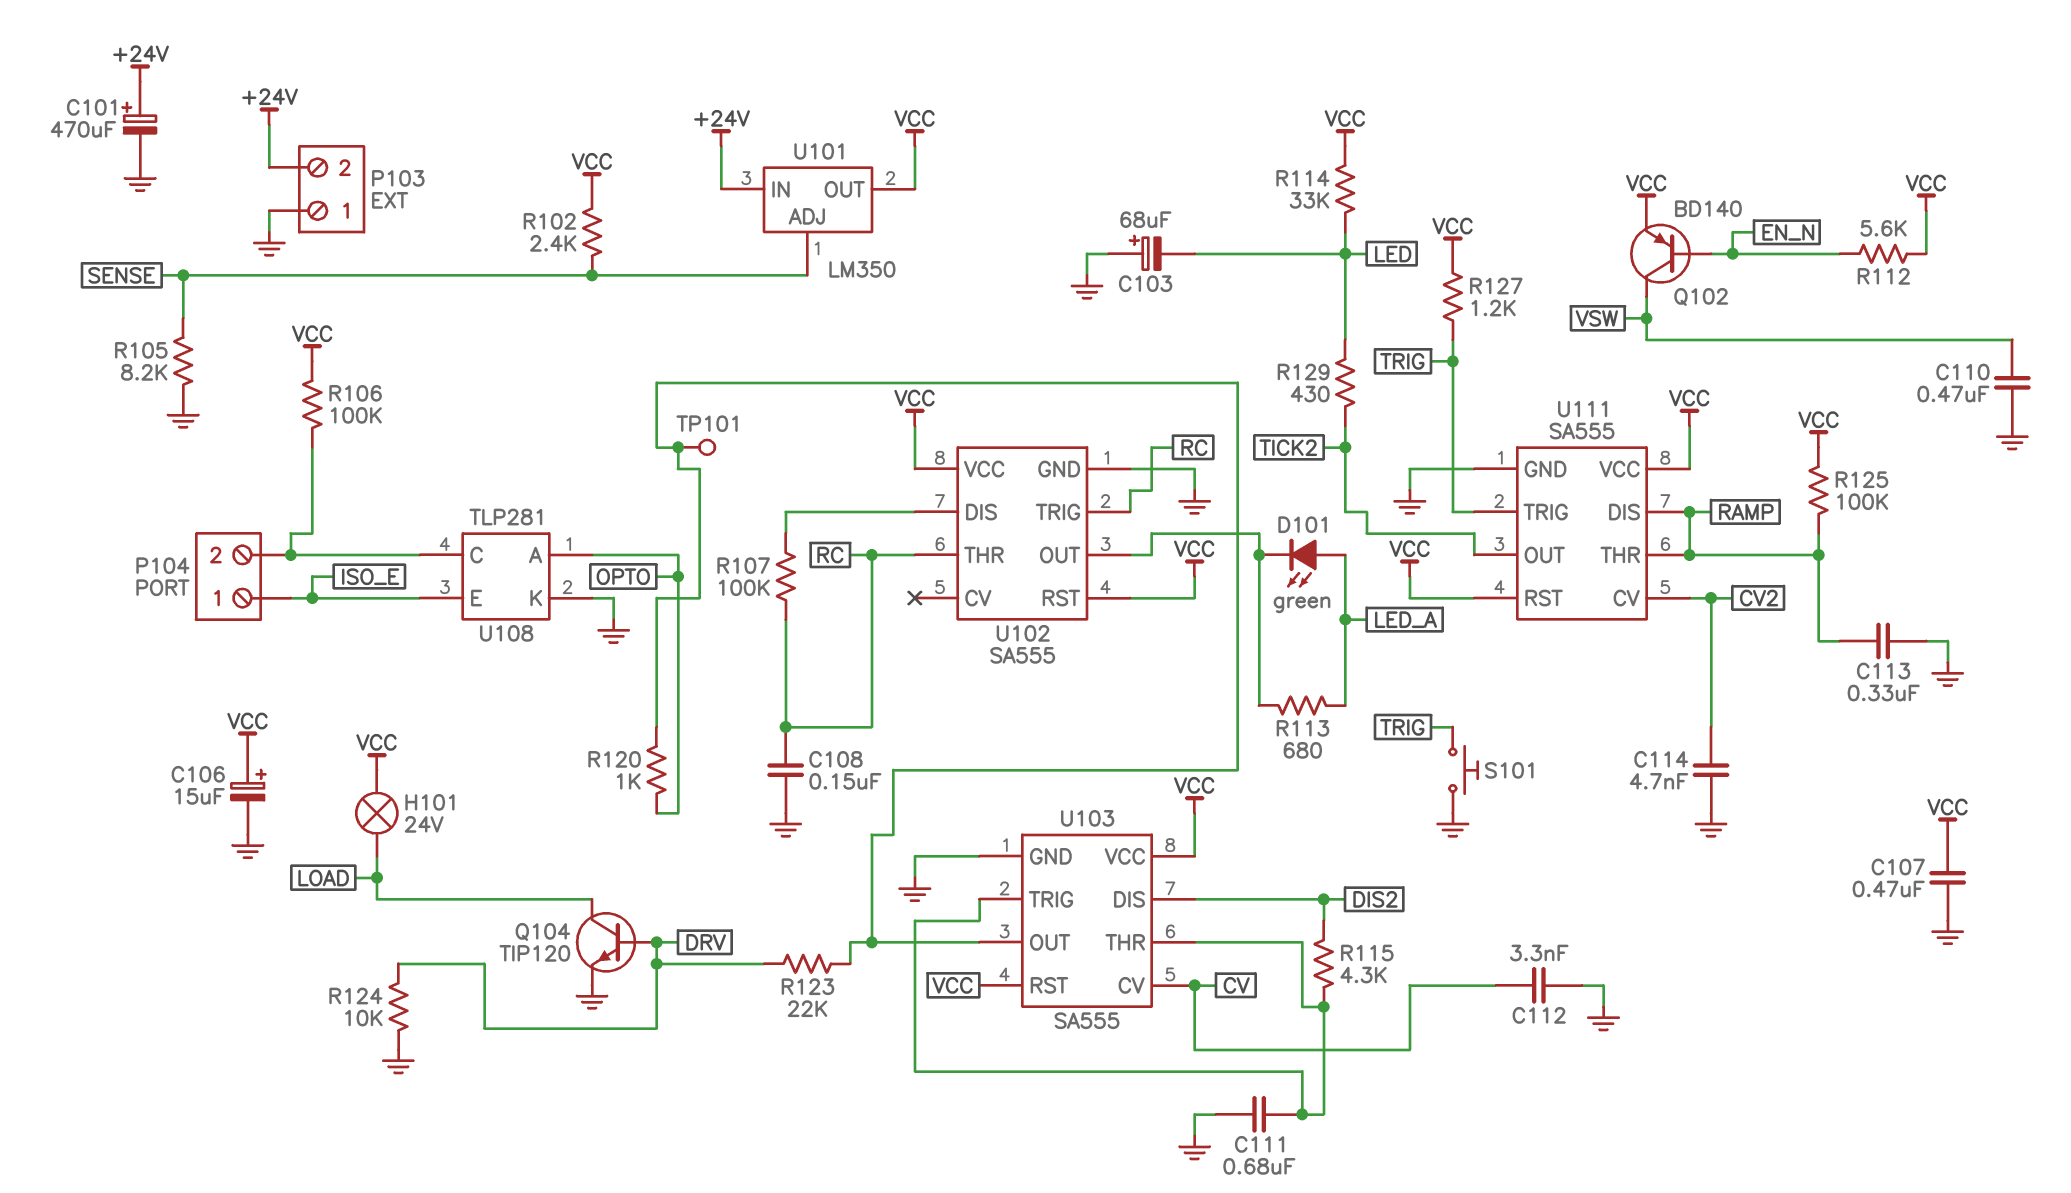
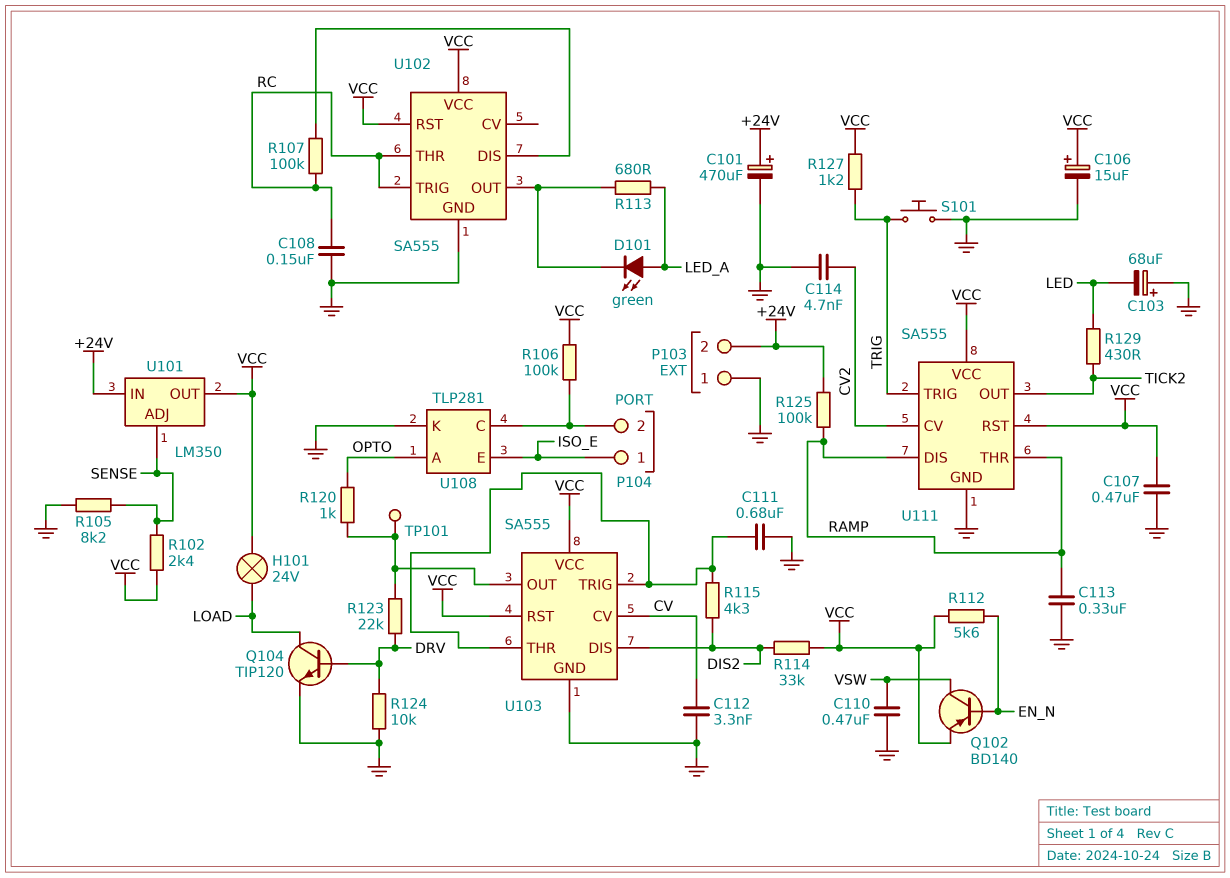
R114: 33k (LED, VCC) -> 33k (DIS2, VCC)
R125: 100k (RAMP, VCC) -> 100k (+24V, RAMP)

